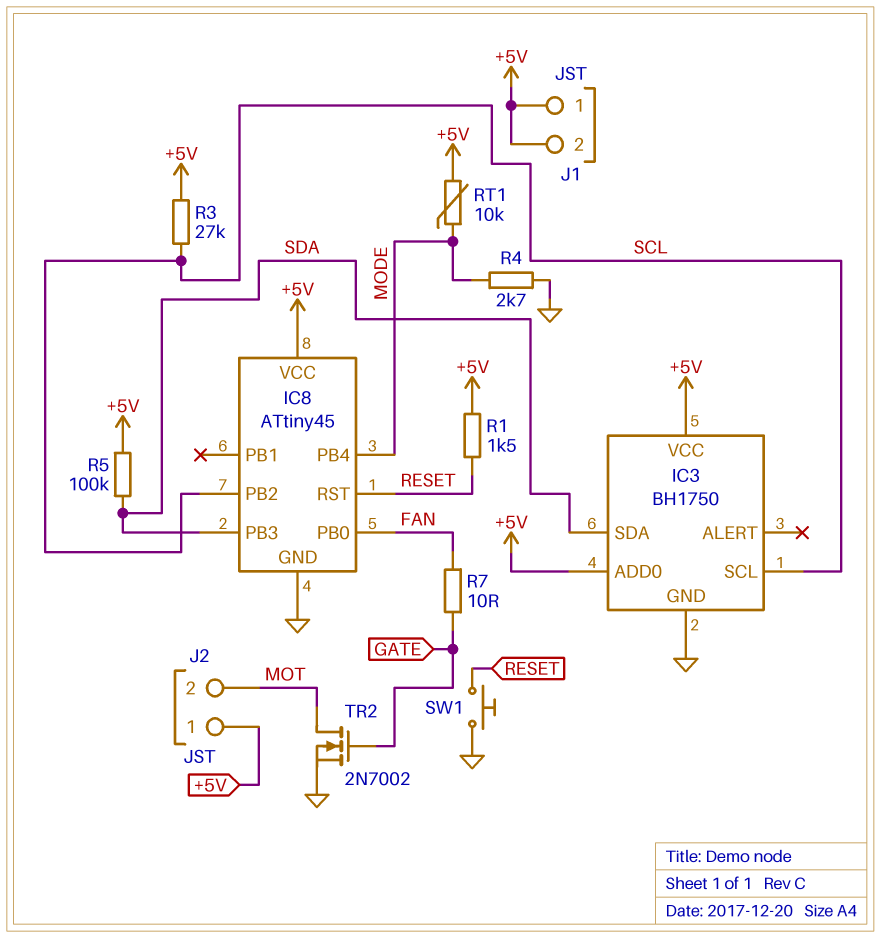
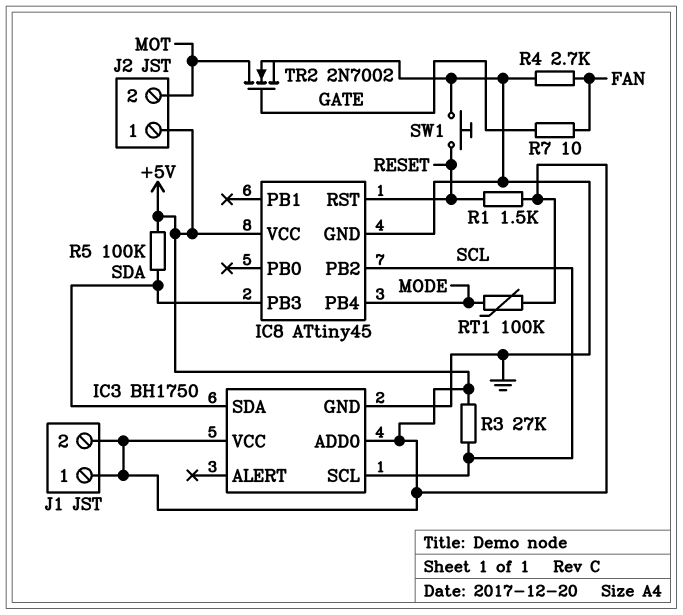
IC8 pin PB0: FAN -> none
R4: 2.7k (GND, MODE) -> 2.7k (FAN, GND)
RT1: 10k (+5V, MODE) -> 100k (+5V, MODE)

